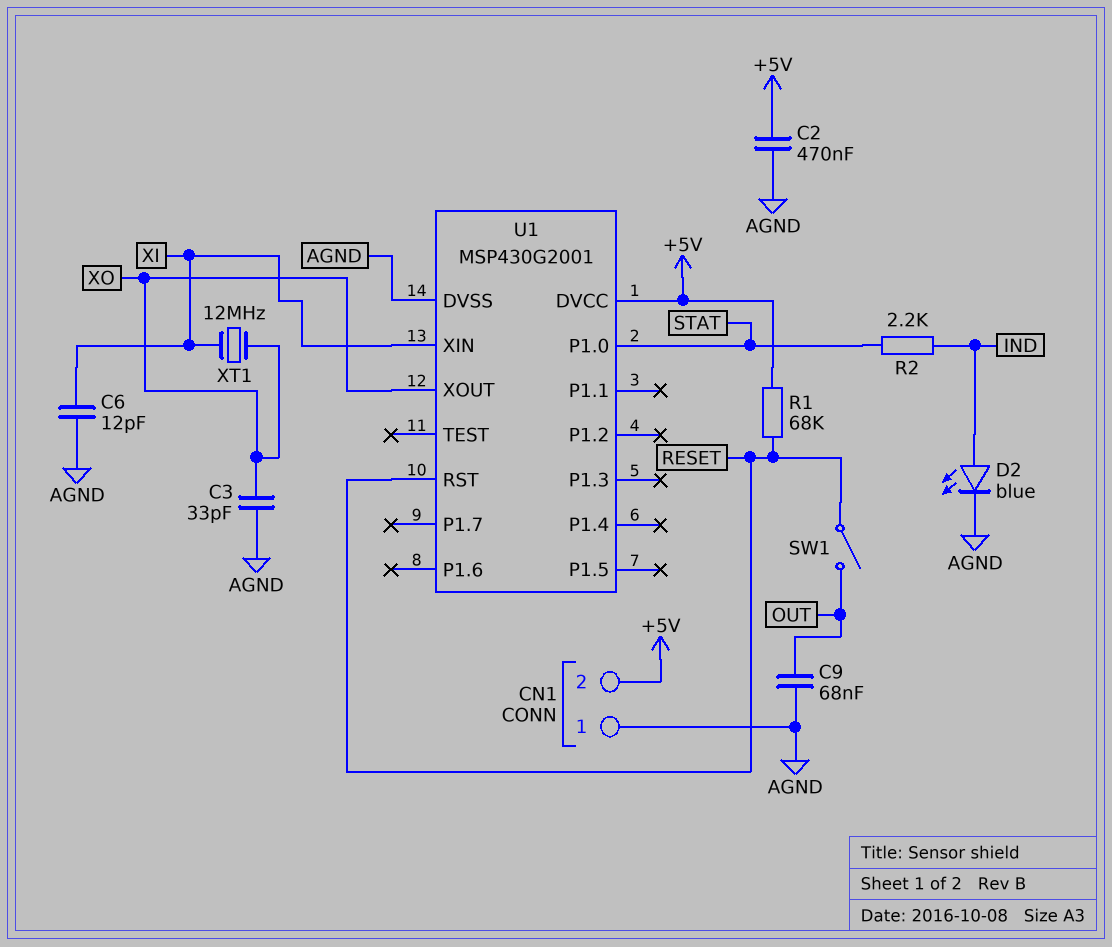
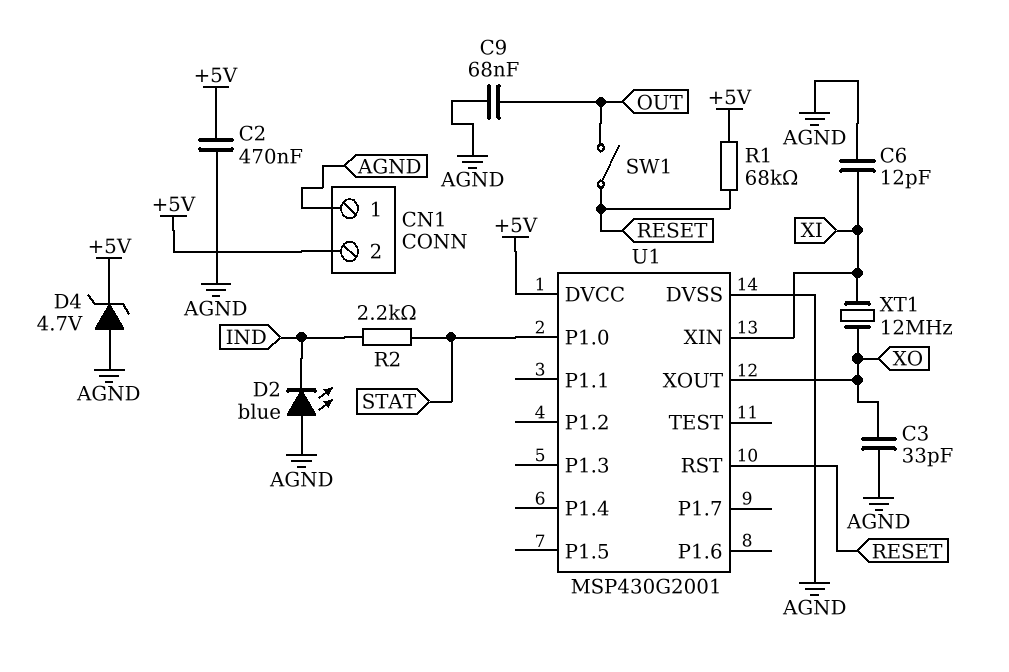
D2: LED blue (A IND, K AGND) -> LED blue (A AGND, K IND)
D4: none -> zener 4.7V (A AGND, K +5V)

